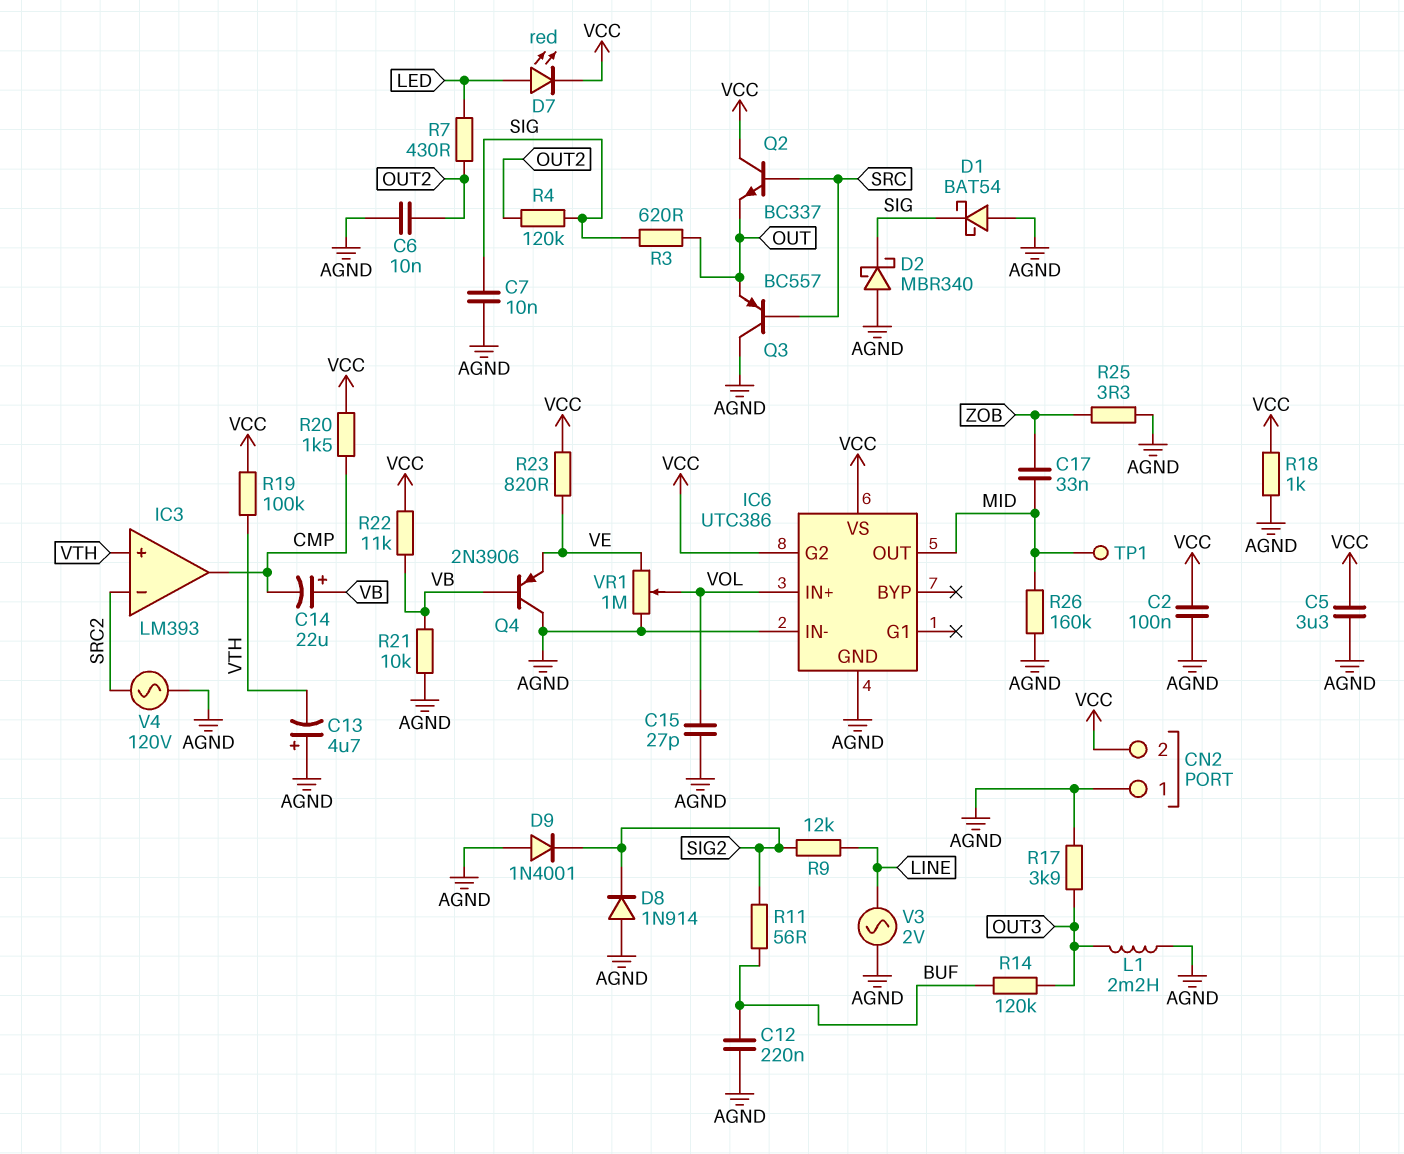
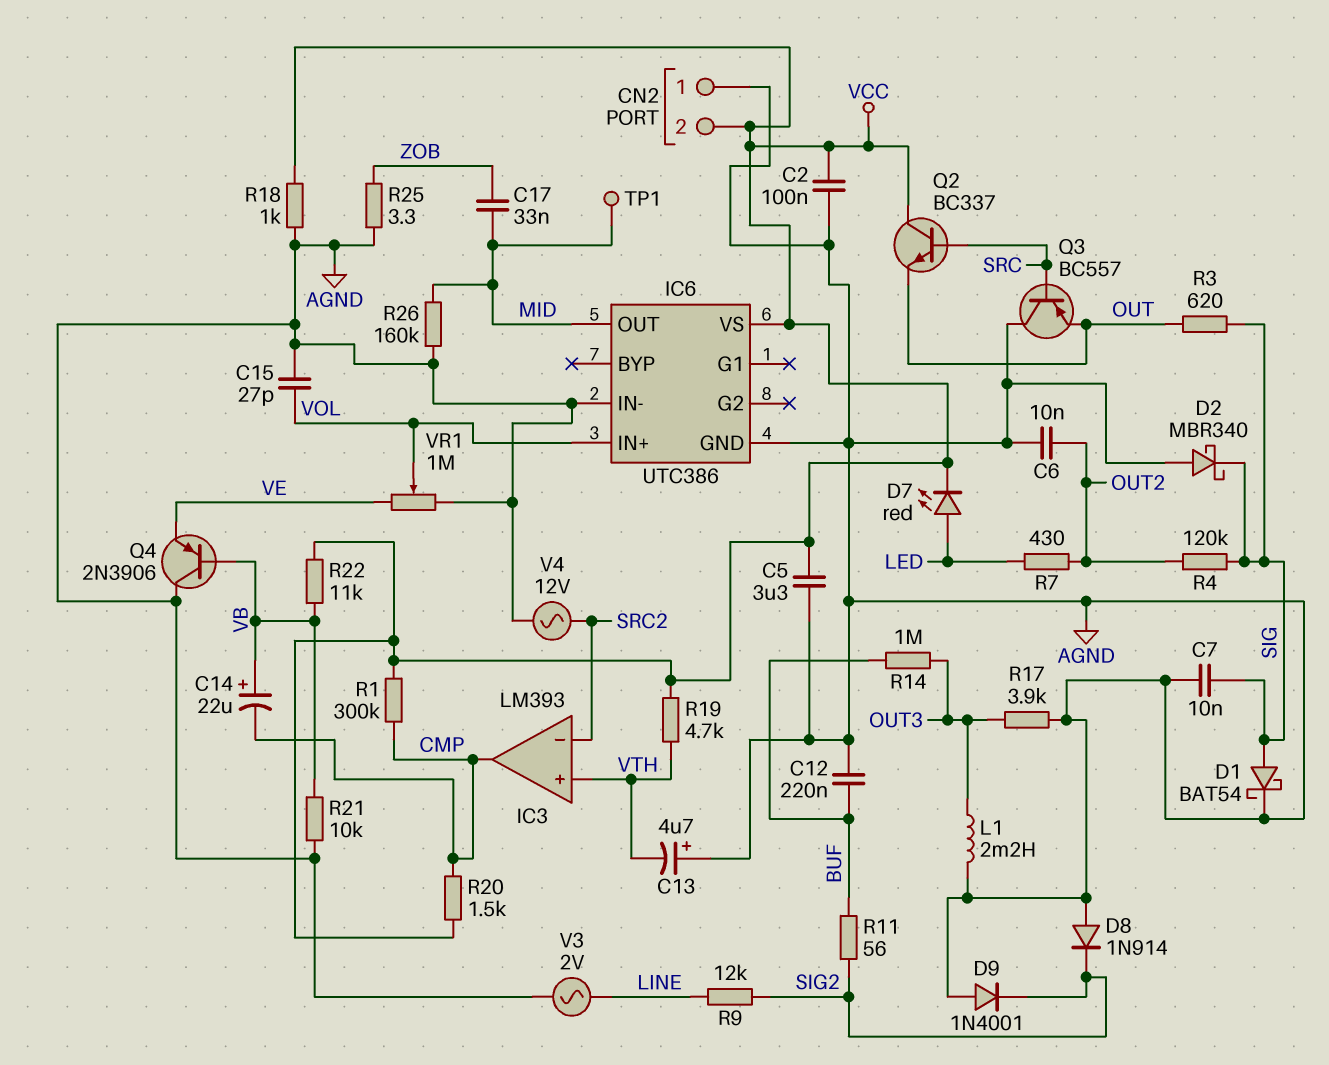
D1: schottky BAT54 (A AGND, K SIG) -> schottky BAT54 (A SIG, K AGND)
IC6 pin G2: VCC -> none
R1: none -> 300k (CMP, VCC)
R14: 120k (BUF, OUT3) -> 1M (BUF, OUT3)
R19: 100k (VCC, VTH) -> 4.7k (VCC, VTH)
R23: 820 (VCC, VE) -> none
V4: AC 120V (AGND, SRC2) -> AC 12V (AGND, SRC2)

